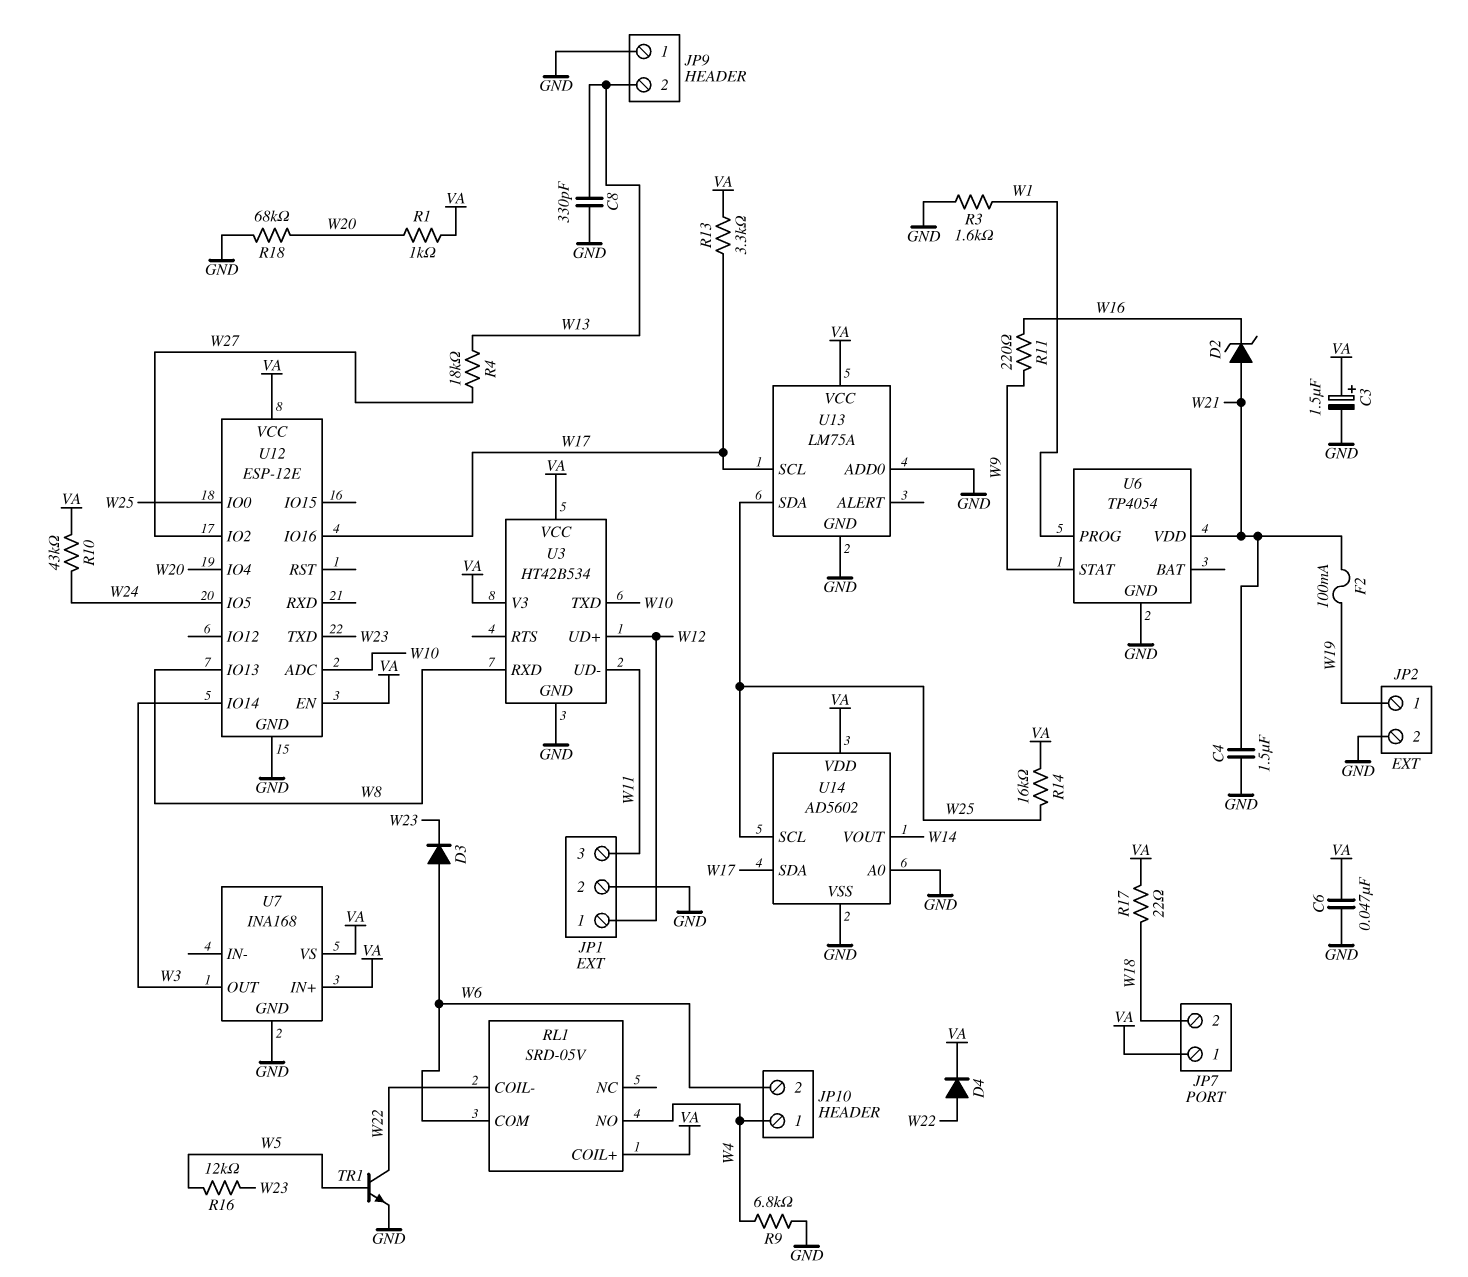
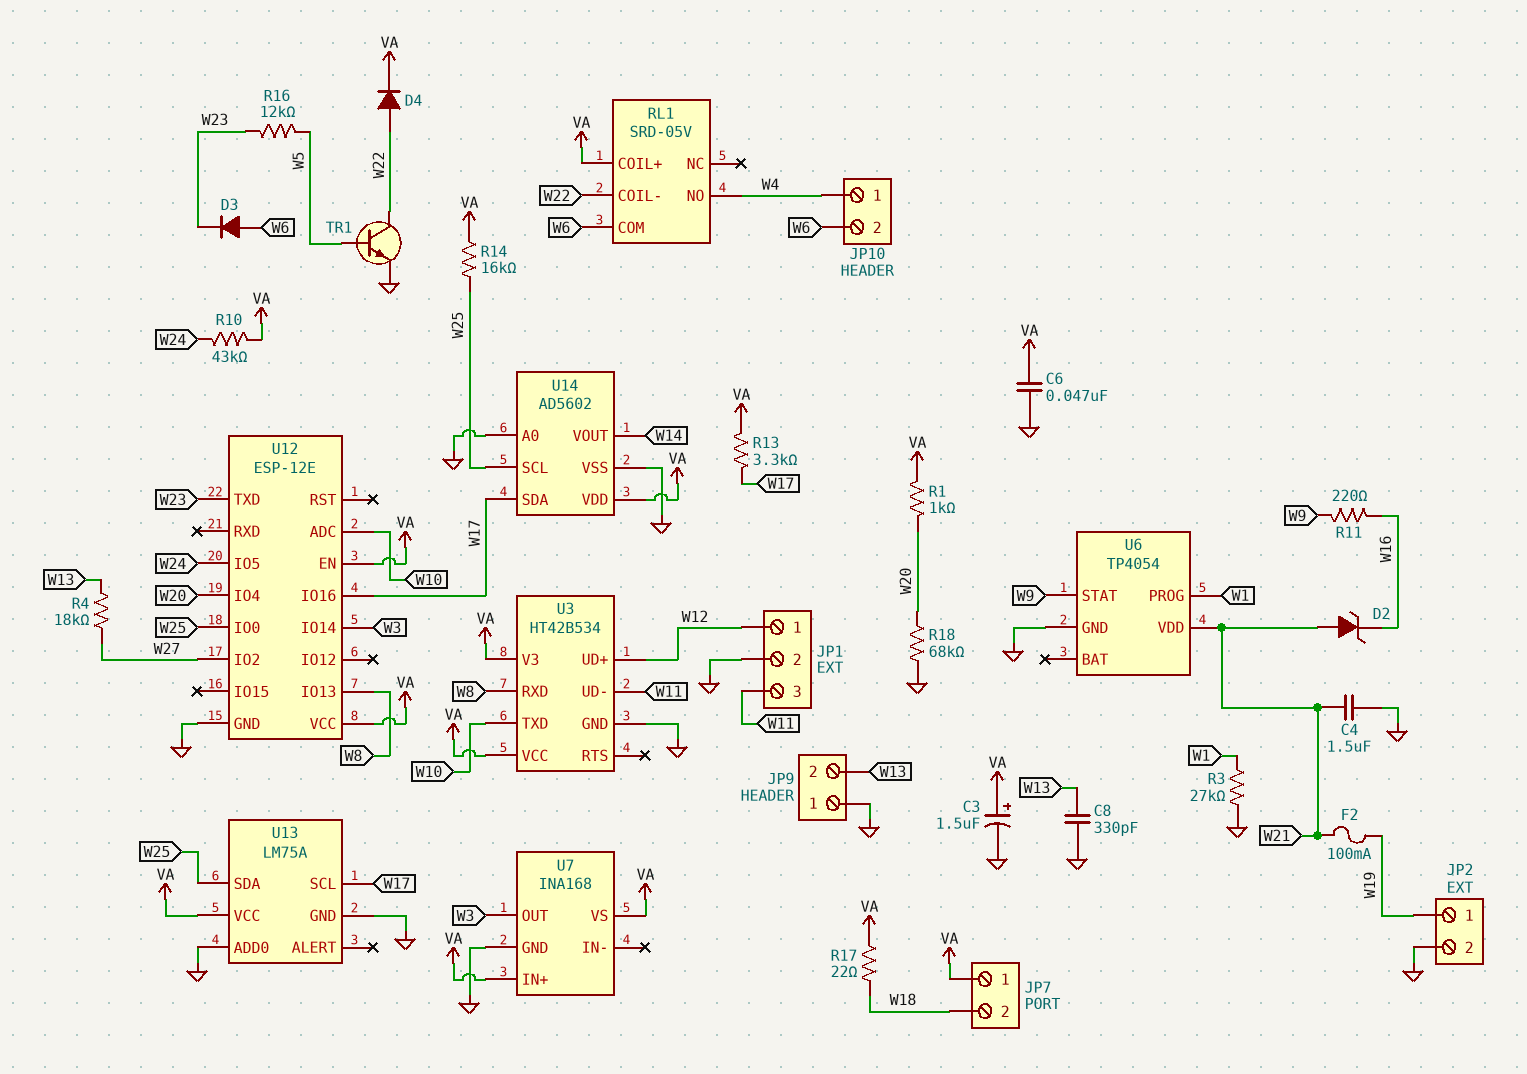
R3: 1.6k (GND, W1) -> 27k (GND, W1)
R9: 6.8k (GND, W4) -> none

